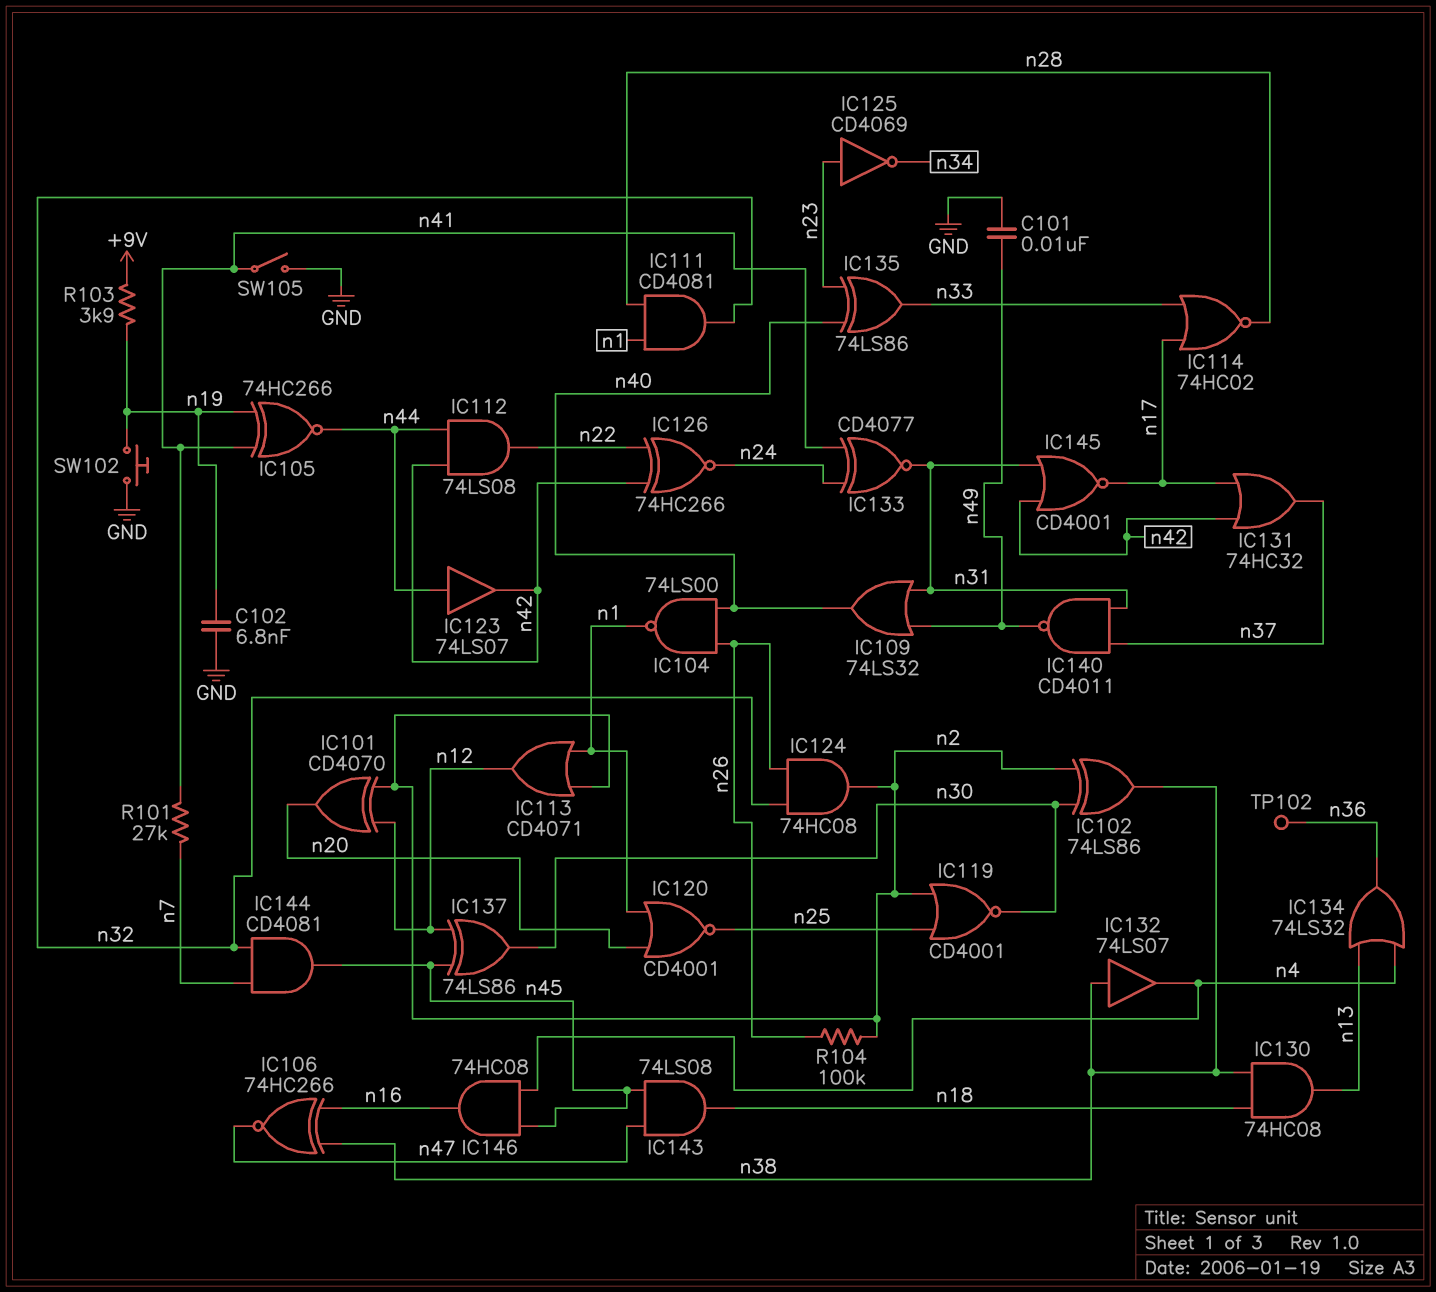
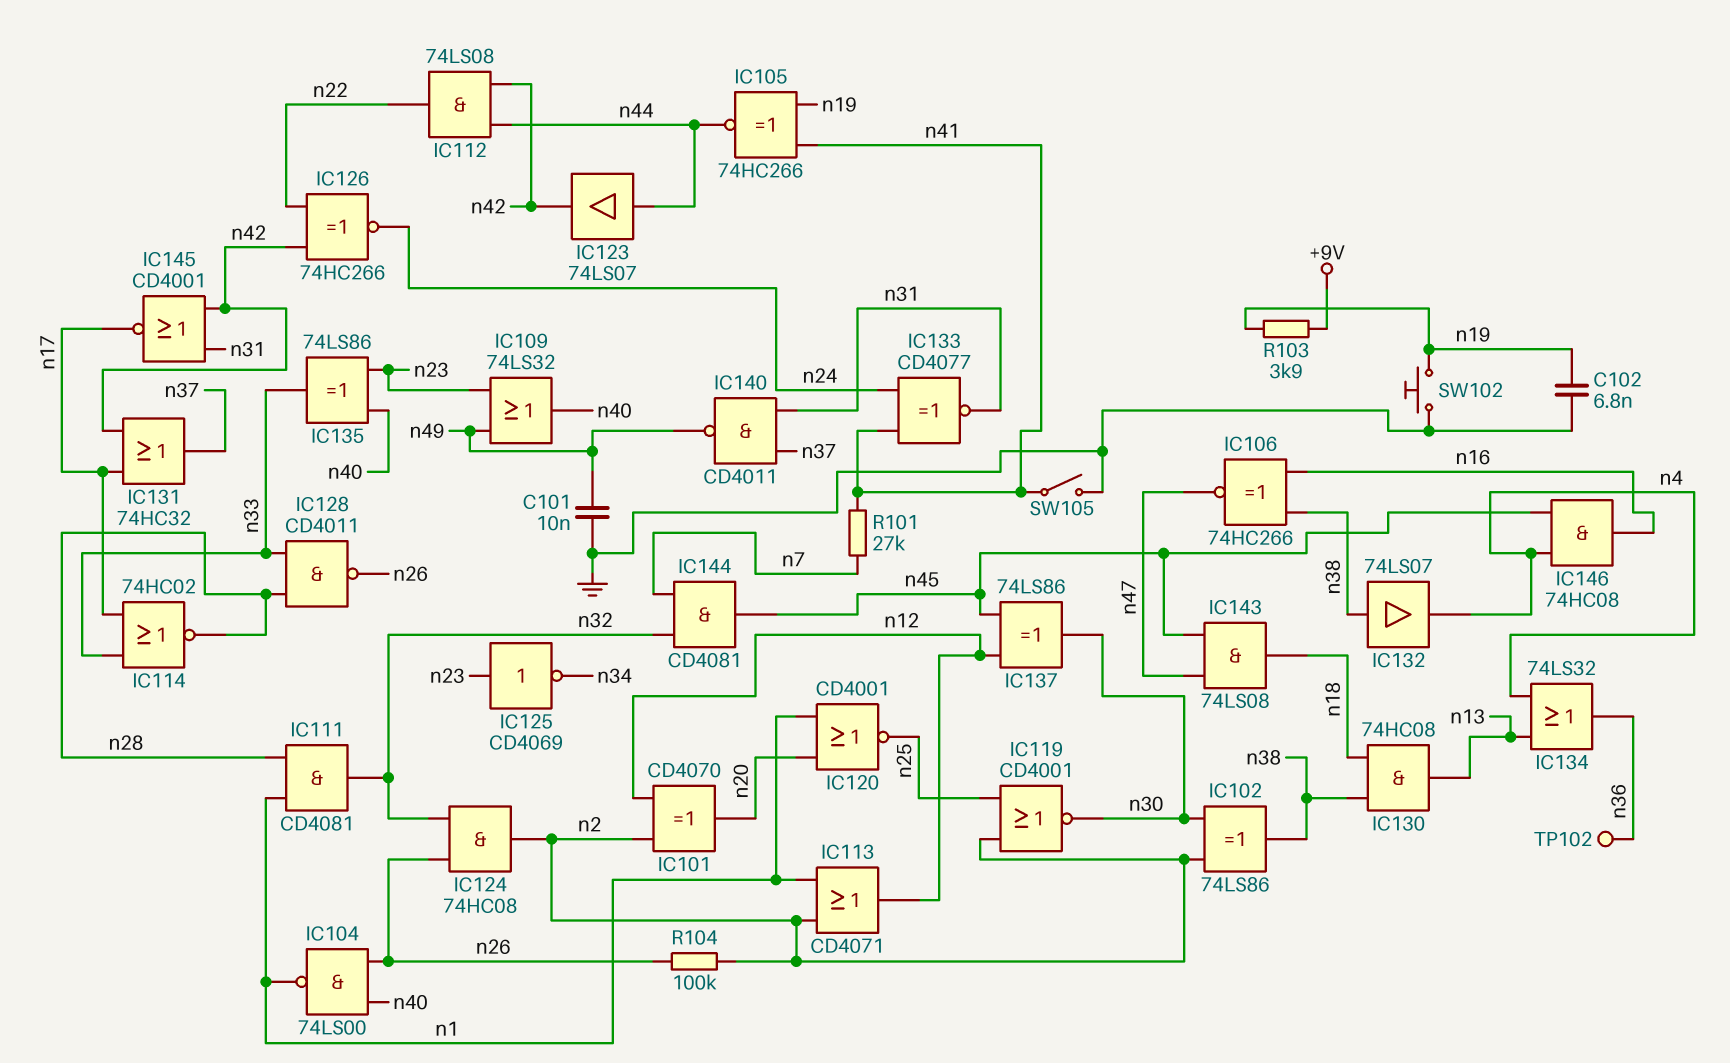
IC109: OR 74LS32 (in n31, in n49, out n40) -> OR 74LS32 (in n23, in n49, out n40)
IC128: none -> NAND CD4011 (in n28, in n33, out n26)

